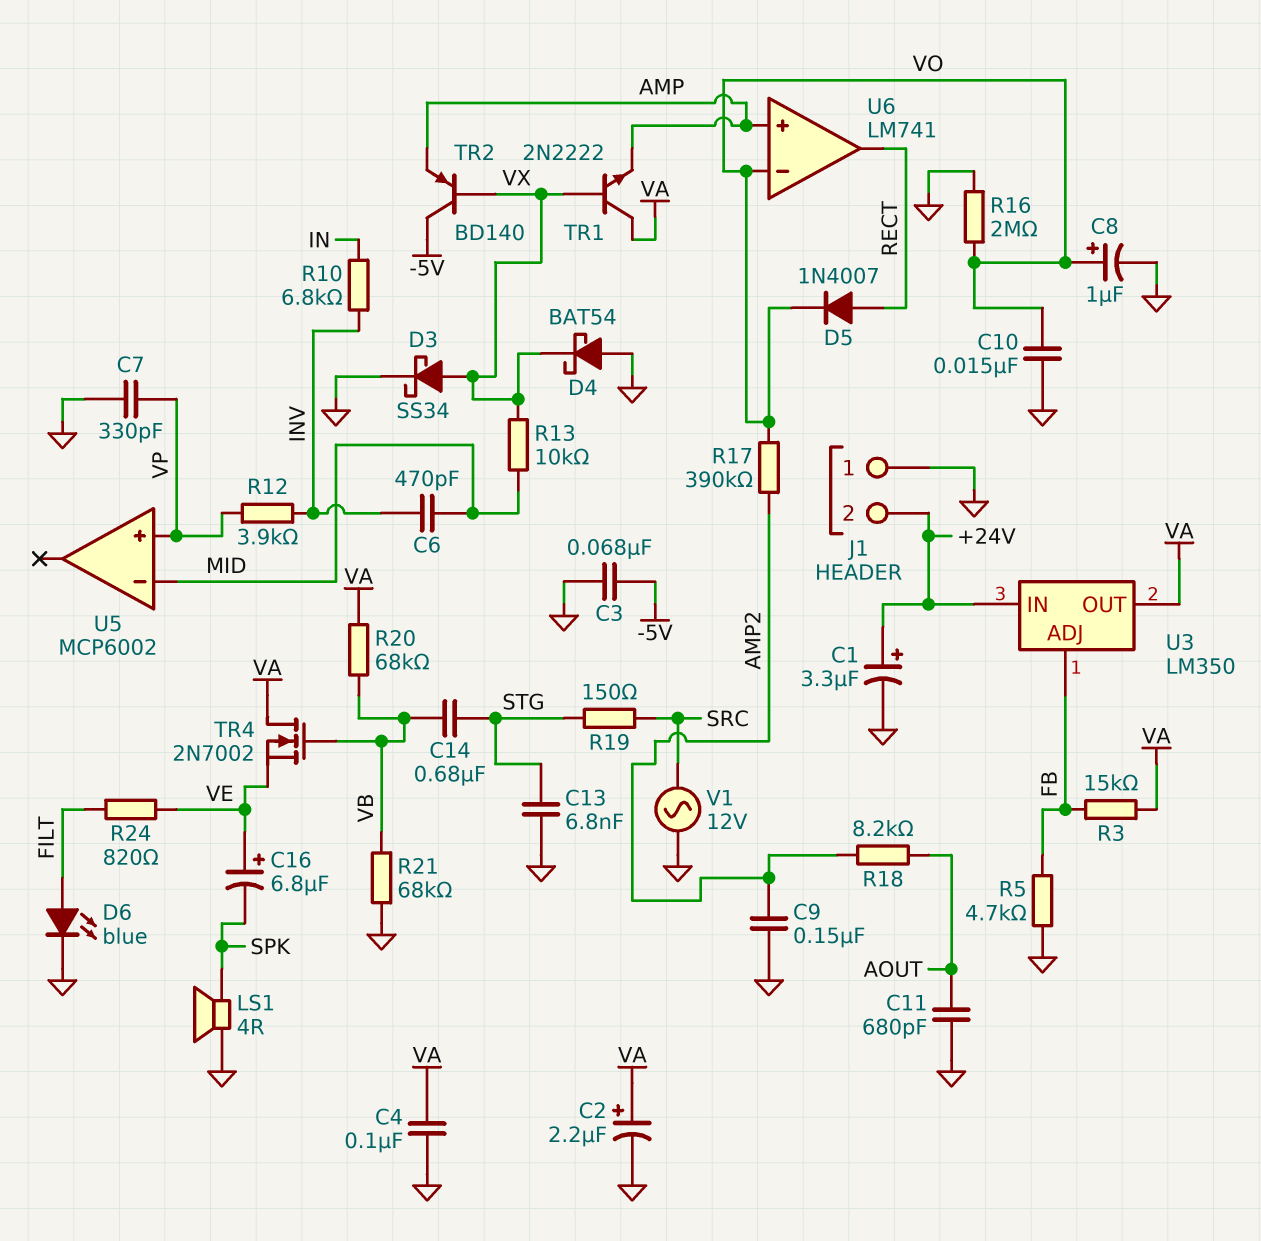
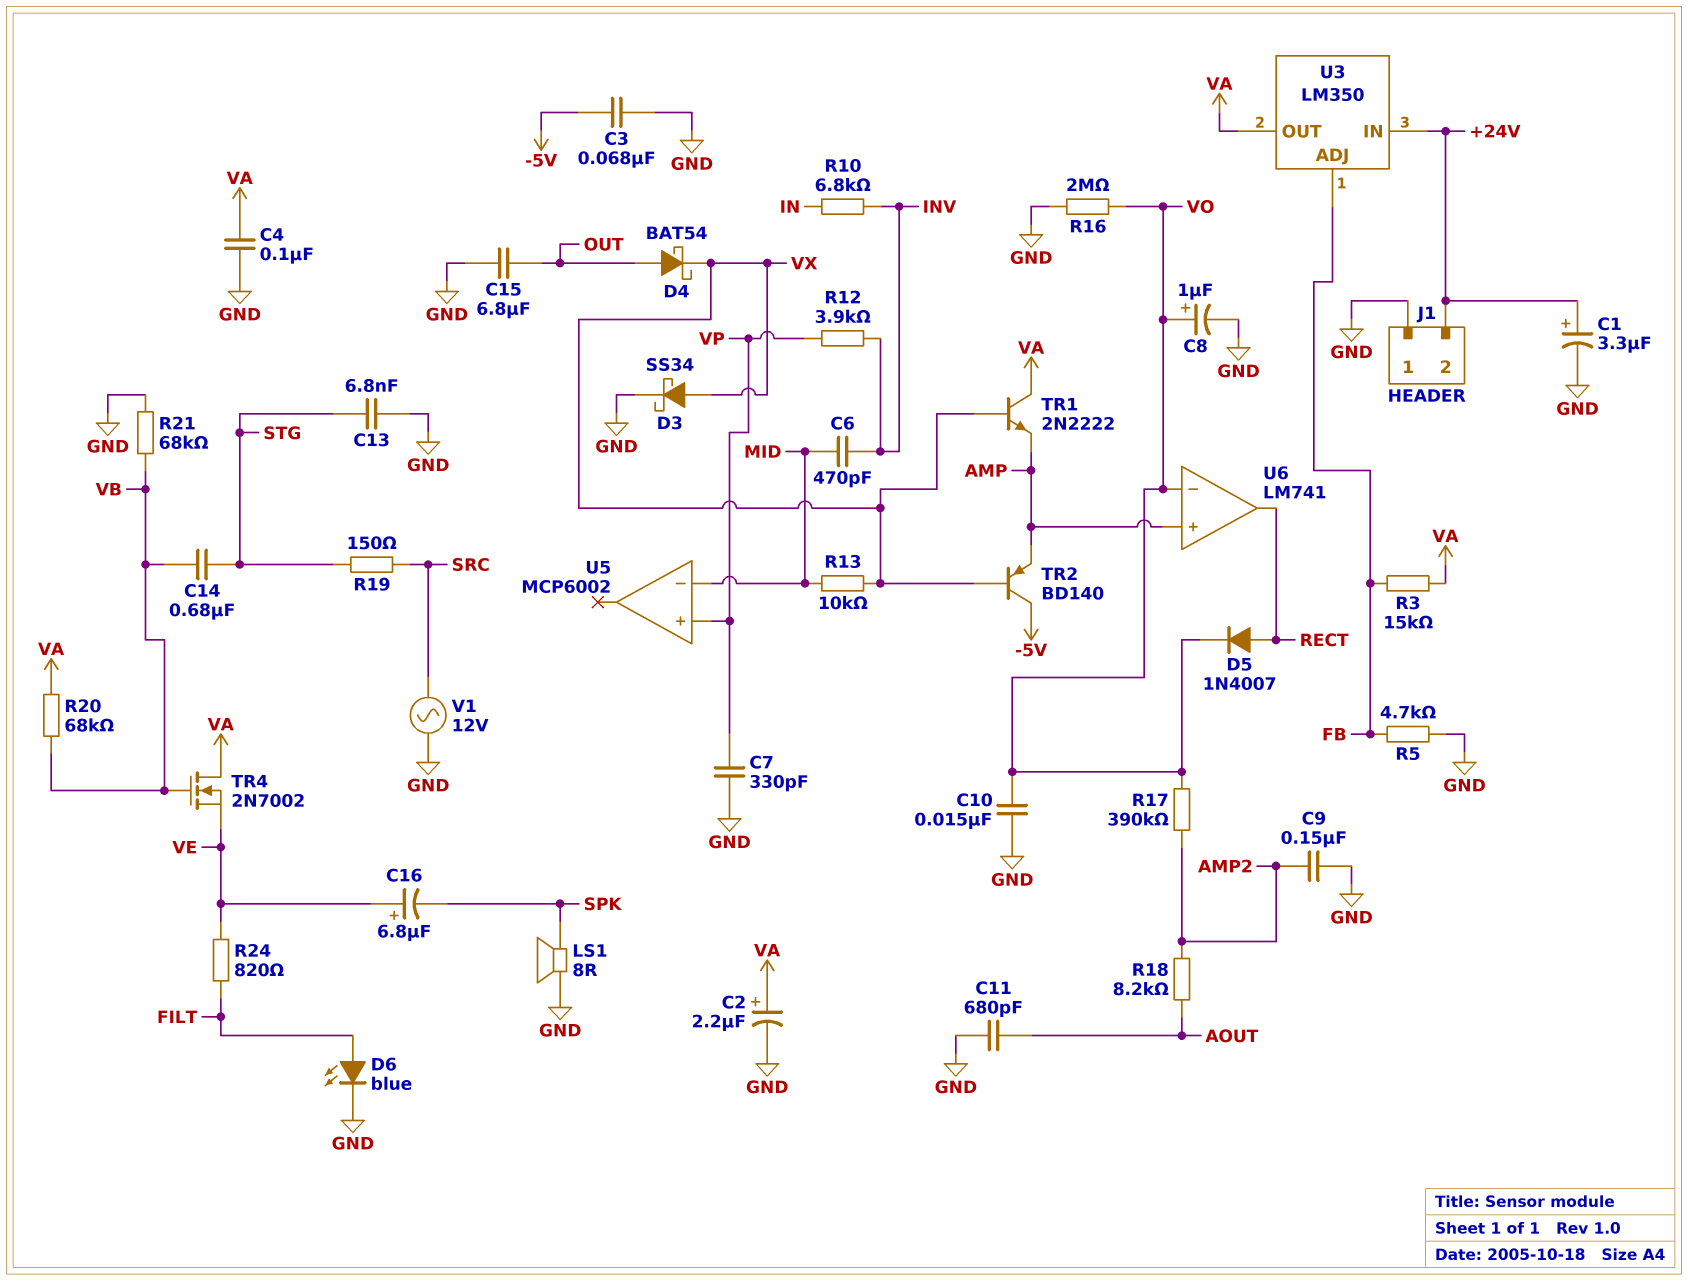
C15: none -> 6.8uF (GND, OUT)
D4: schottky BAT54 (A GND, K VX) -> schottky BAT54 (A OUT, K VX)
LS1: speaker 4R (GND, SPK) -> speaker 8R (GND, SPK)

